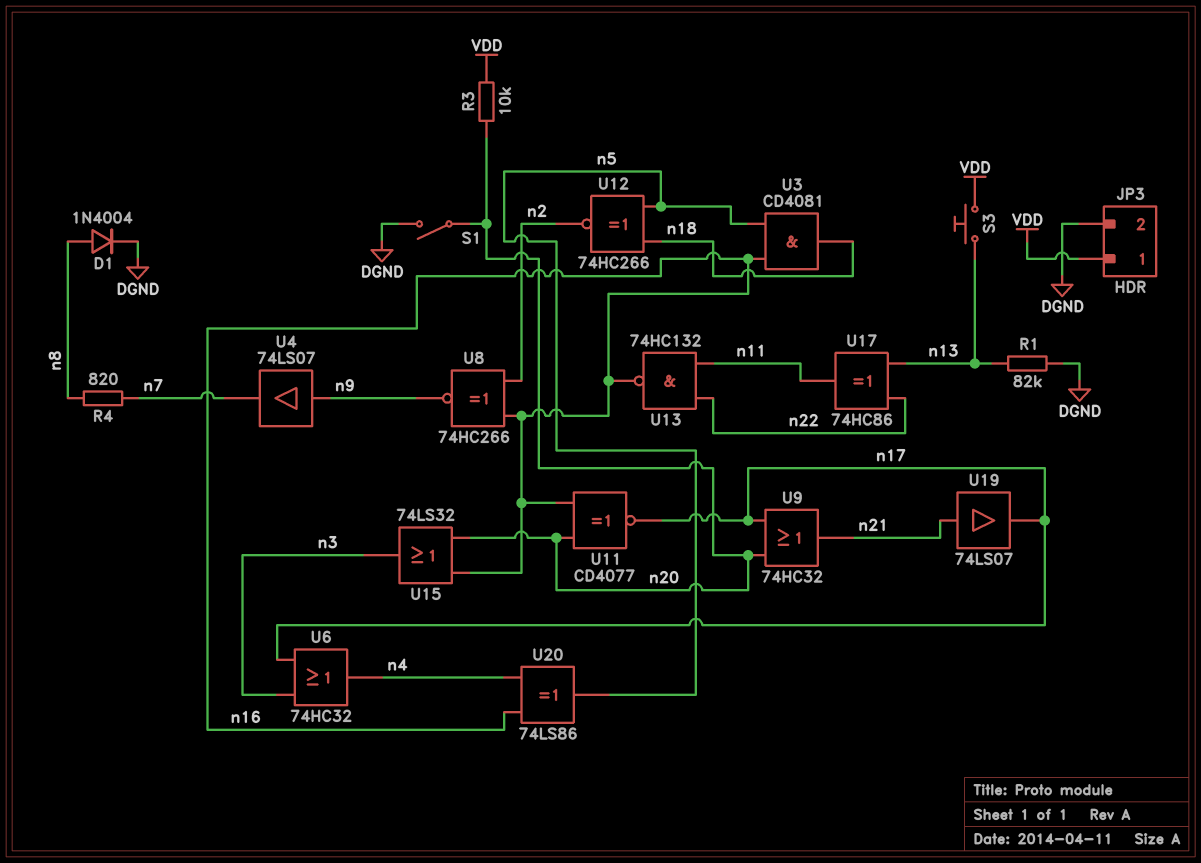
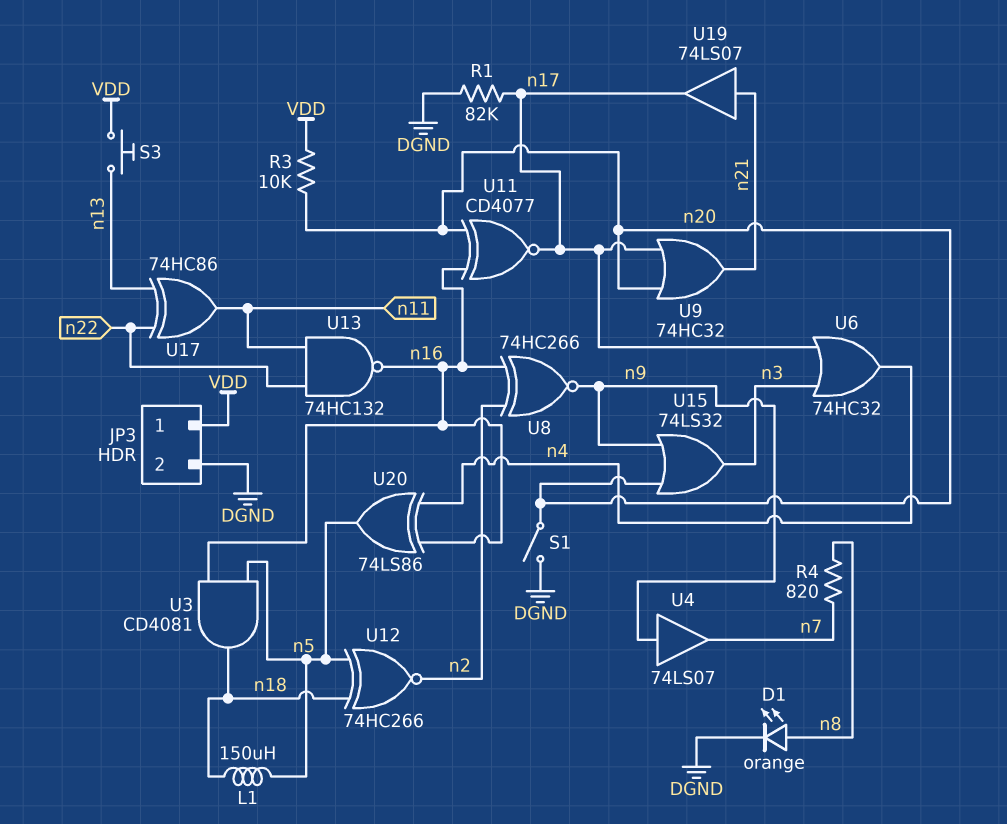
D1: diode 1N4004 (A n8, K DGND) -> LED orange (A n8, K DGND)
L1: none -> 150uH (n5, n18)
R1: 82k (DGND, n13) -> 82k (DGND, n17)
U15: OR 74LS32 (in n16, in n20, out n3) -> OR 74LS32 (in n9, in n20, out n3)

